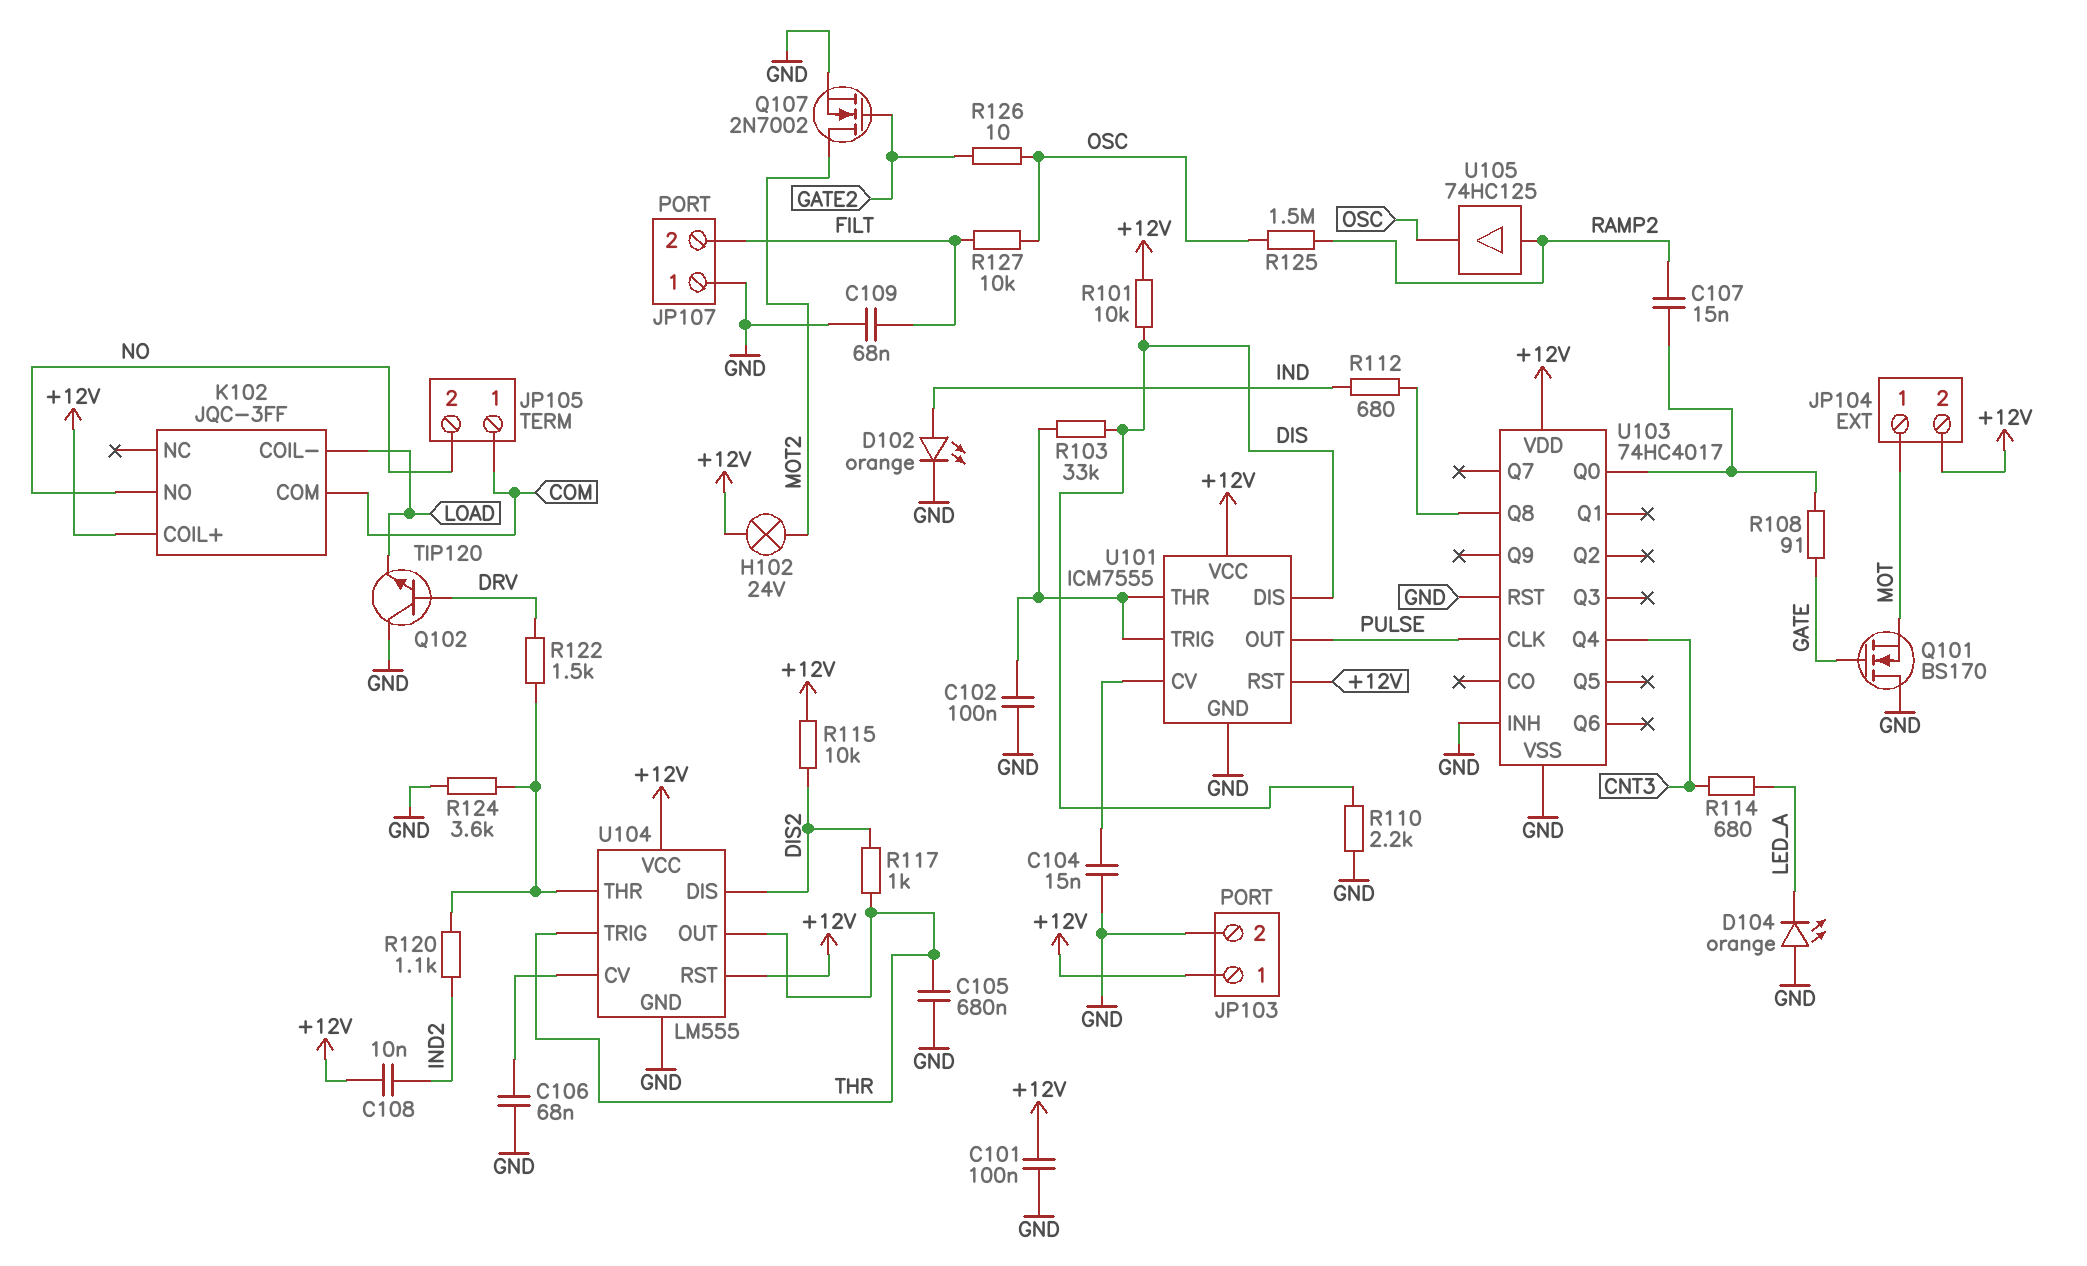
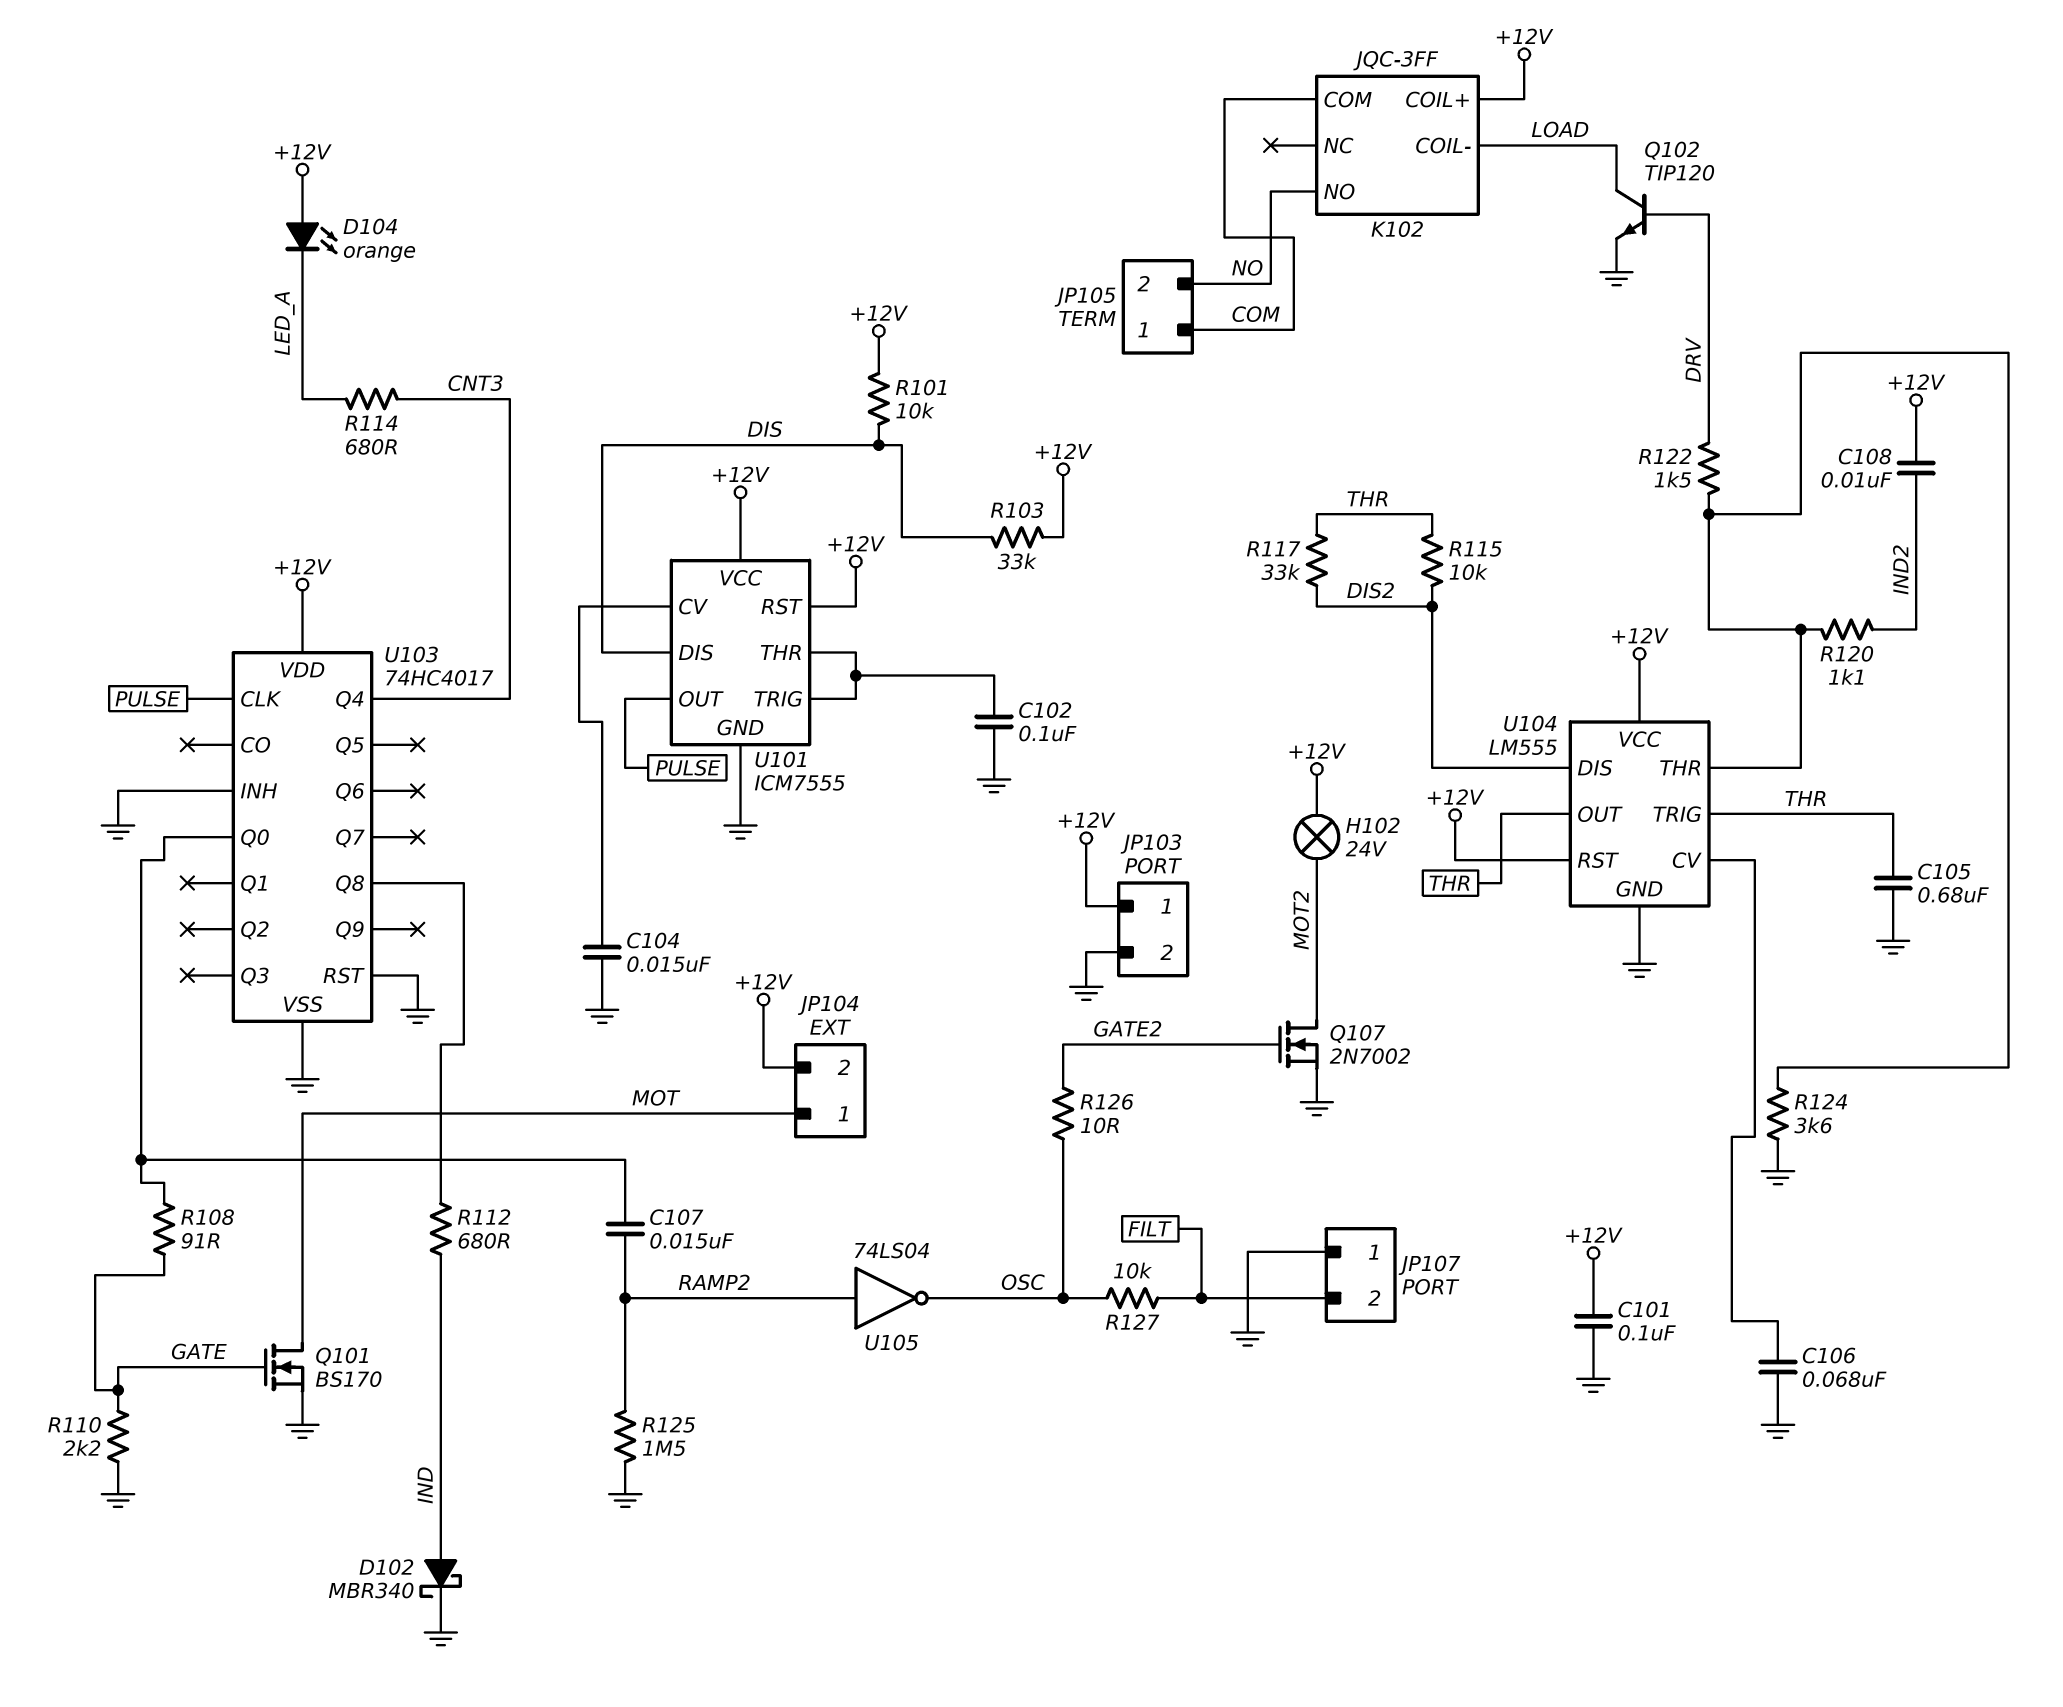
C109: 68nF (FILT, GND) -> none
D102: LED orange (A IND, K GND) -> schottky MBR340 (A IND, K GND)
D104: LED orange (A GND, K LED_A) -> LED orange (A +12V, K LED_A)
Q101: NMOS BS170 (G GATE, D GND, S MOT) -> NMOS BS170 (G GATE, D MOT, S GND)
Q102: NPN TIP120 (B DRV, C GND, E LOAD) -> NPN TIP120 (B DRV, C LOAD, E GND)
R103: 33k (DIS, U101/THR) -> 33k (+12V, DIS)
R110: 2.2k (DIS, GND) -> 2.2k (GATE, GND)
R115: 10k (+12V, DIS2) -> 10k (DIS2, THR)
R117: 1k (DIS2, THR) -> 33k (DIS2, THR)
R125: 1.5M (OSC, RAMP2) -> 1.5M (GND, RAMP2)
U105: buffer 74HC125 (in RAMP2, out OSC) -> NOT 74LS04 (in RAMP2, out OSC)

